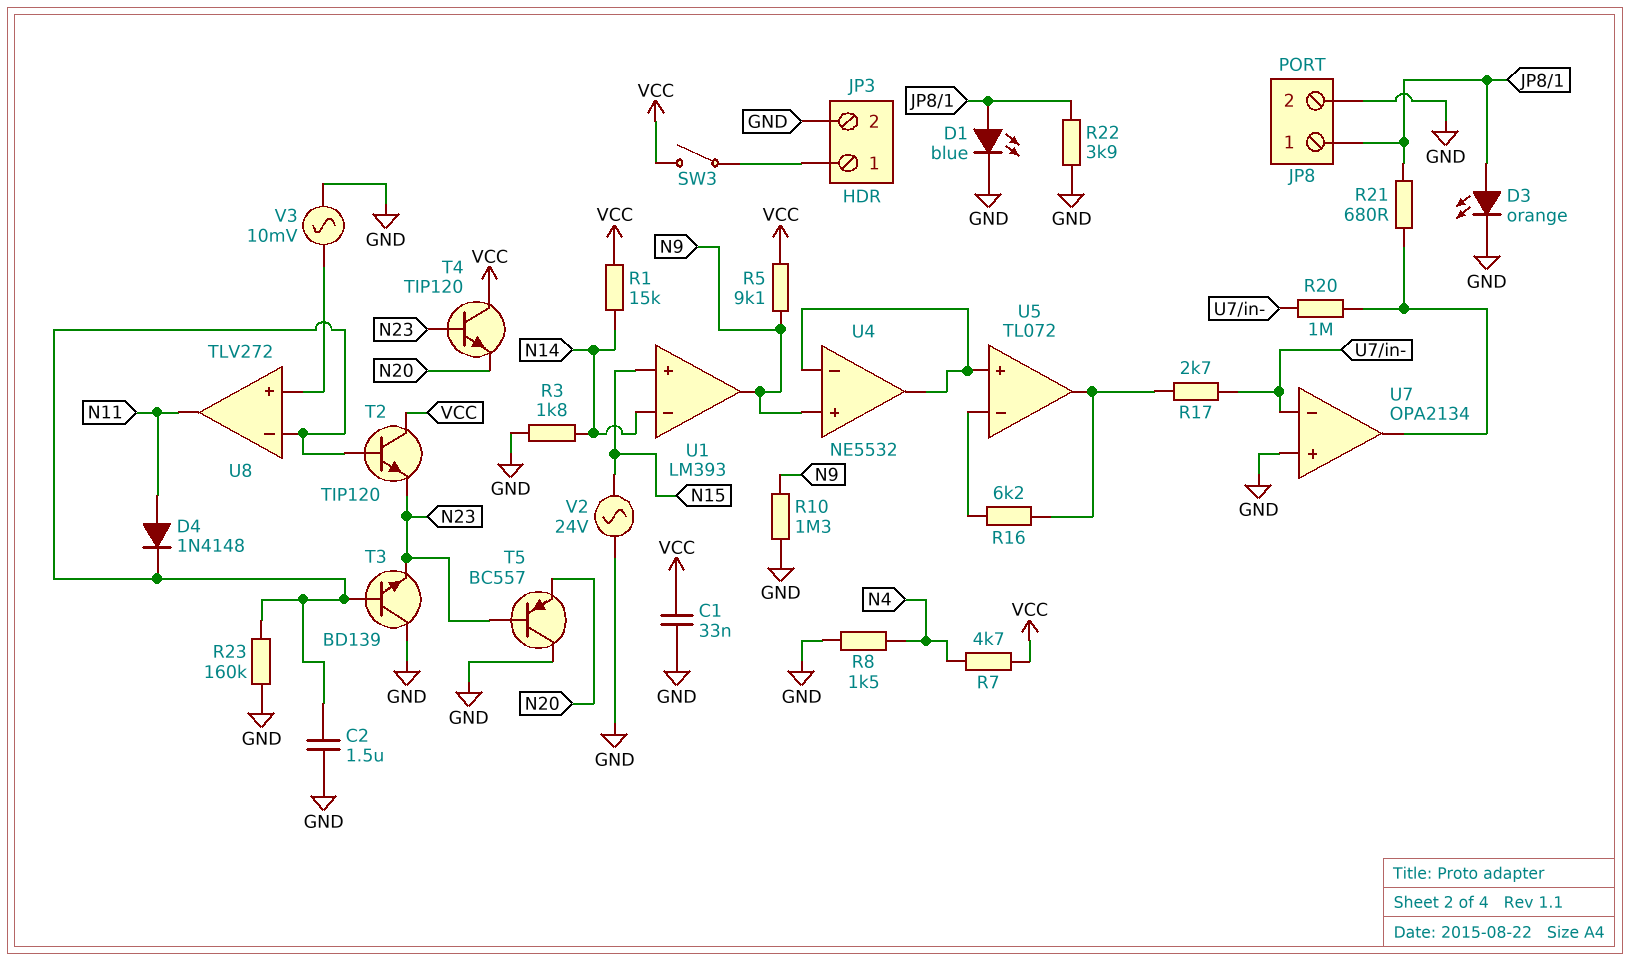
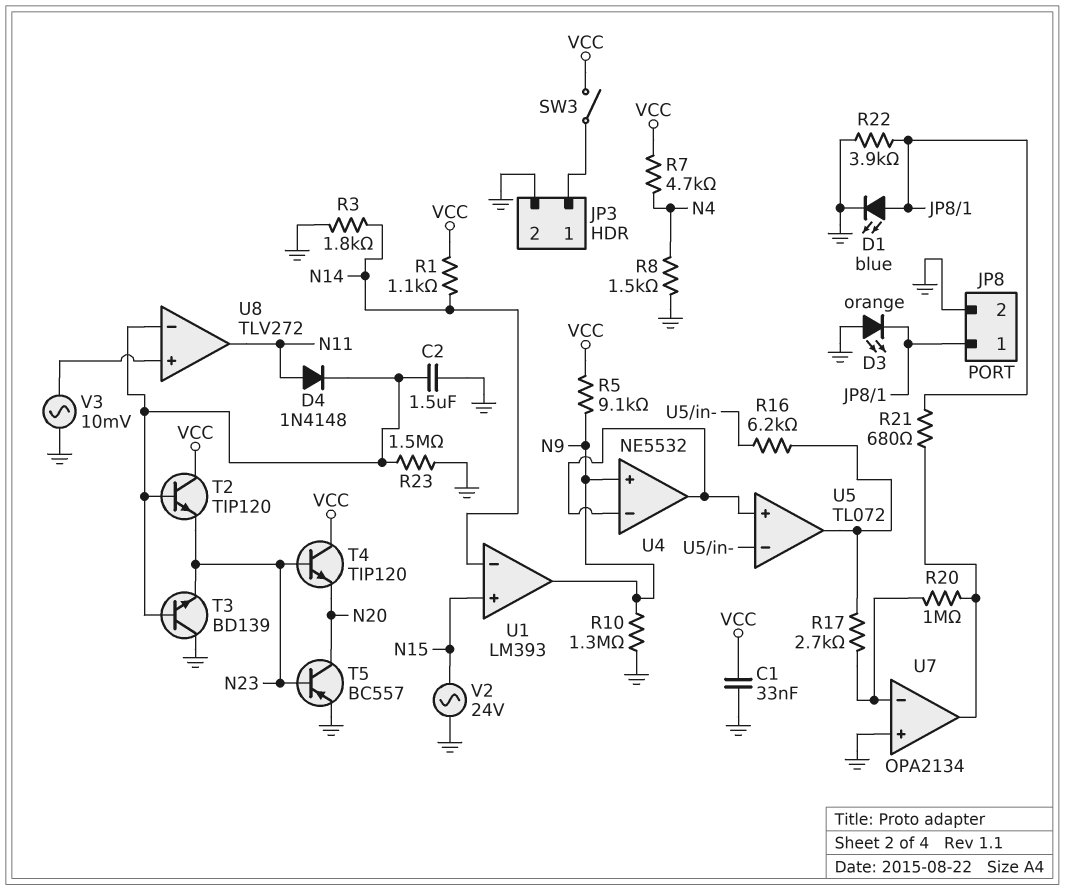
D3: LED orange (A JP8/1, K GND) -> LED orange (A GND, K JP8/1)
R1: 15k (N14, VCC) -> 1.1k (N14, VCC)
R23: 160k (GND, U8/in-) -> 1.5M (GND, U8/in-)
T5: PNP BC557 (B N23, C GND, E N20) -> PNP BC557 (B N23, C N20, E GND)

